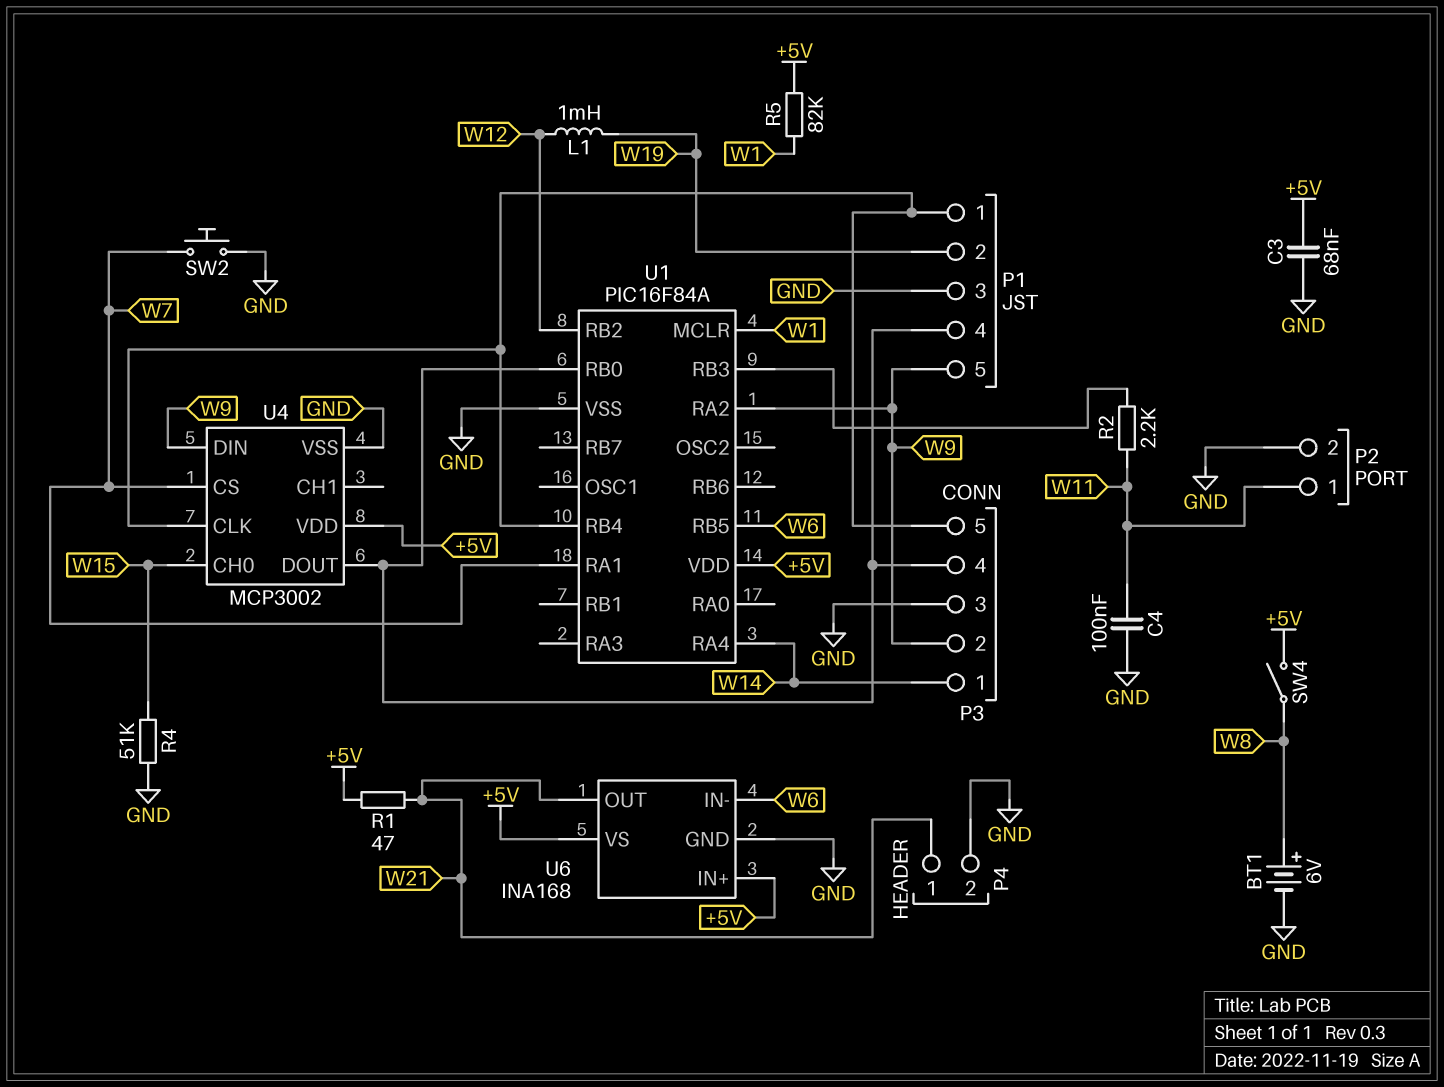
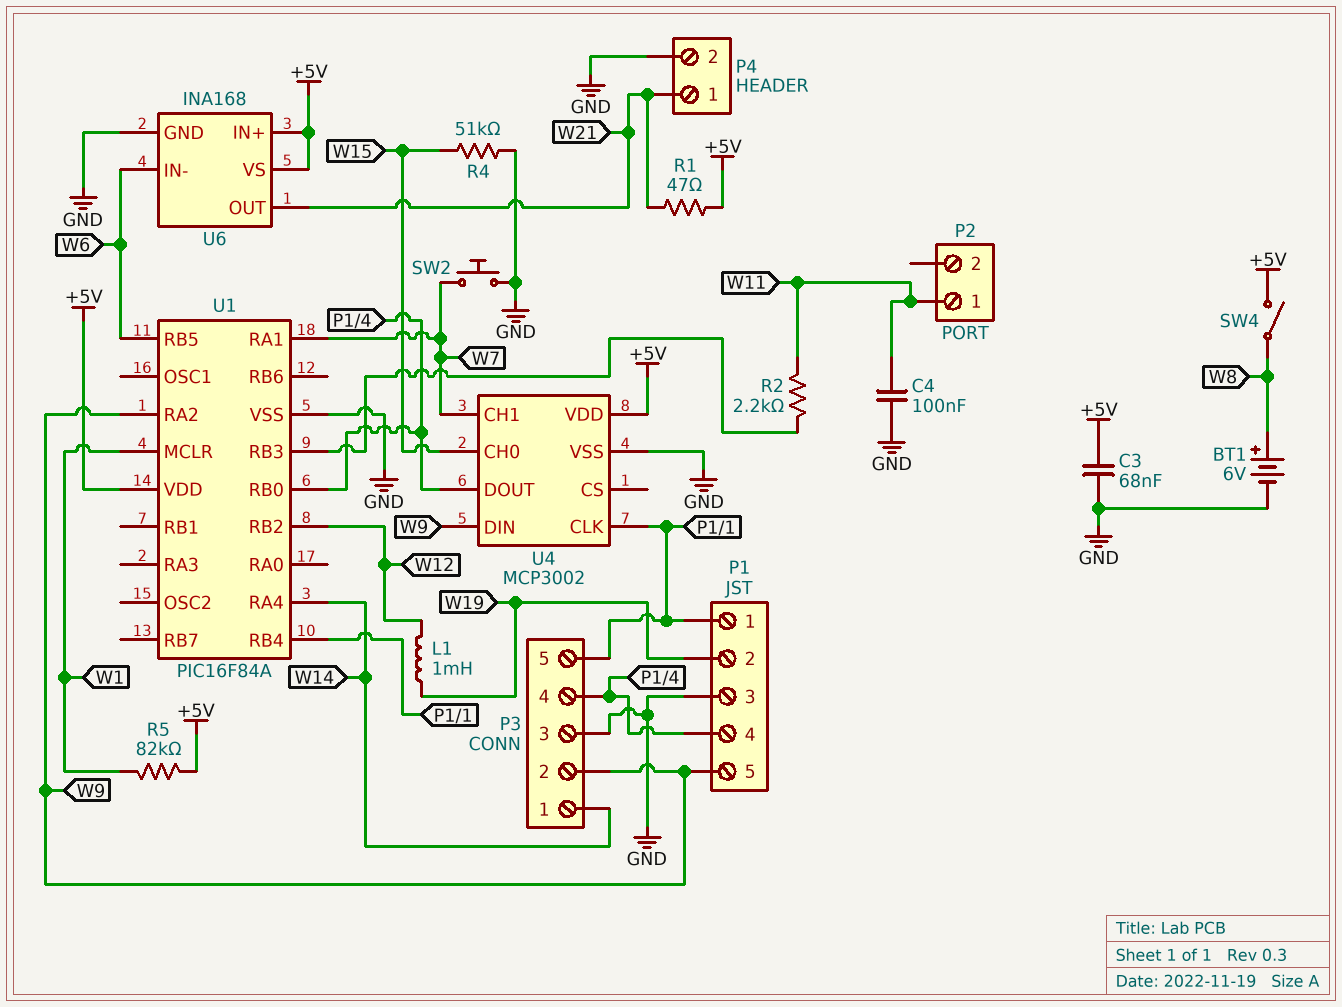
P2 pin 2: GND -> none
U4 pin CH1: none -> W7
U4 pin CS: W7 -> none

